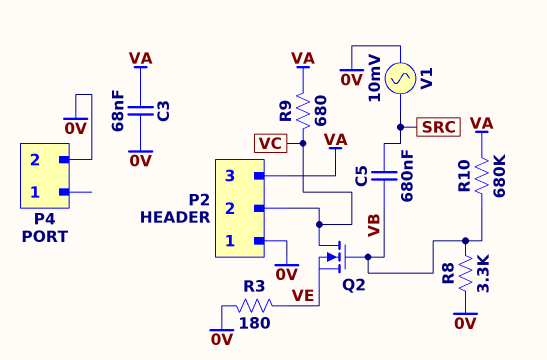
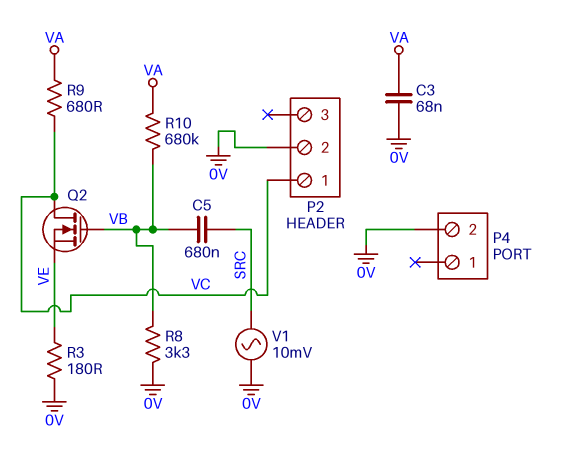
P2 pin 1: 0V -> VC
P2 pin 2: VC -> 0V
P2 pin 3: VA -> none

